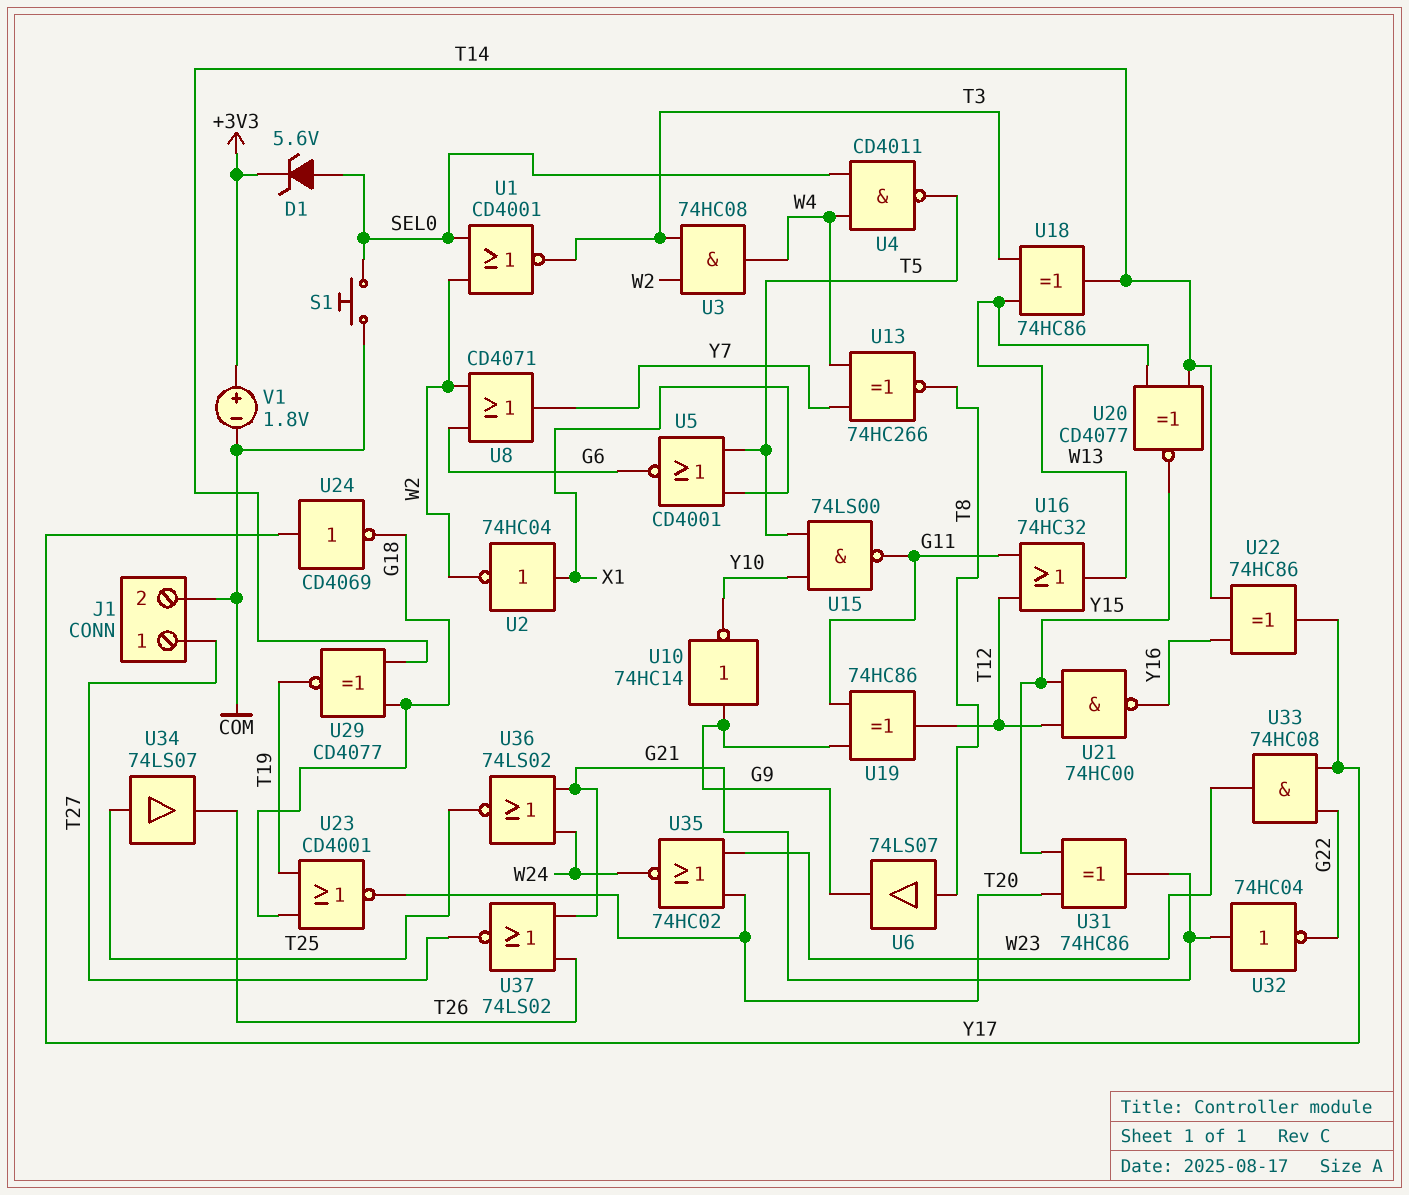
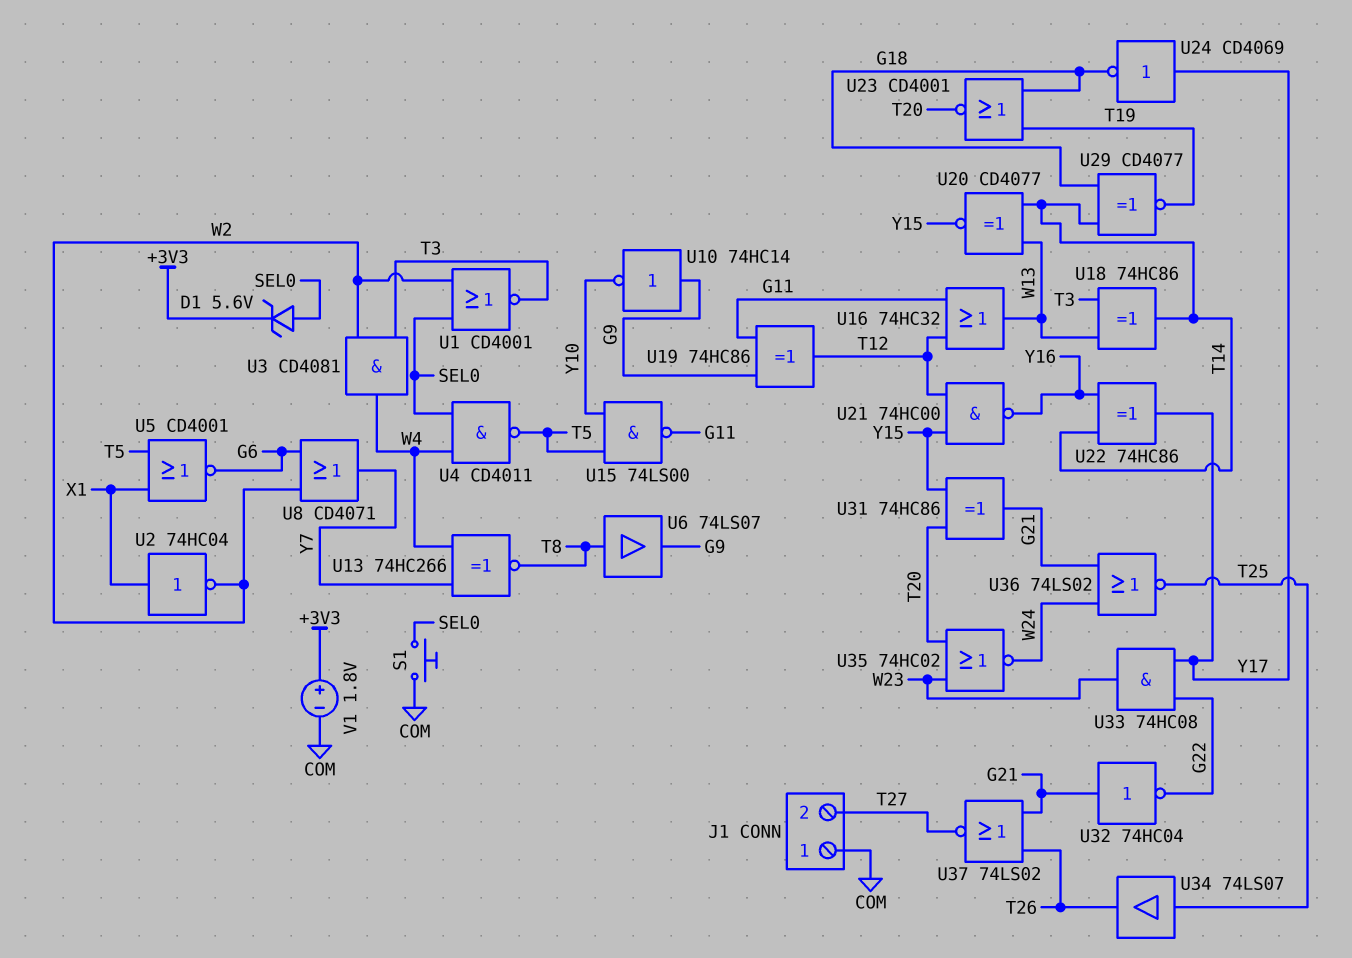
J1 pin 1: T27 -> COM
J1 pin 2: COM -> T27
U3: AND 74HC08 (in T3, in W2, out W4) -> AND CD4081 (in T3, in W2, out W4)

